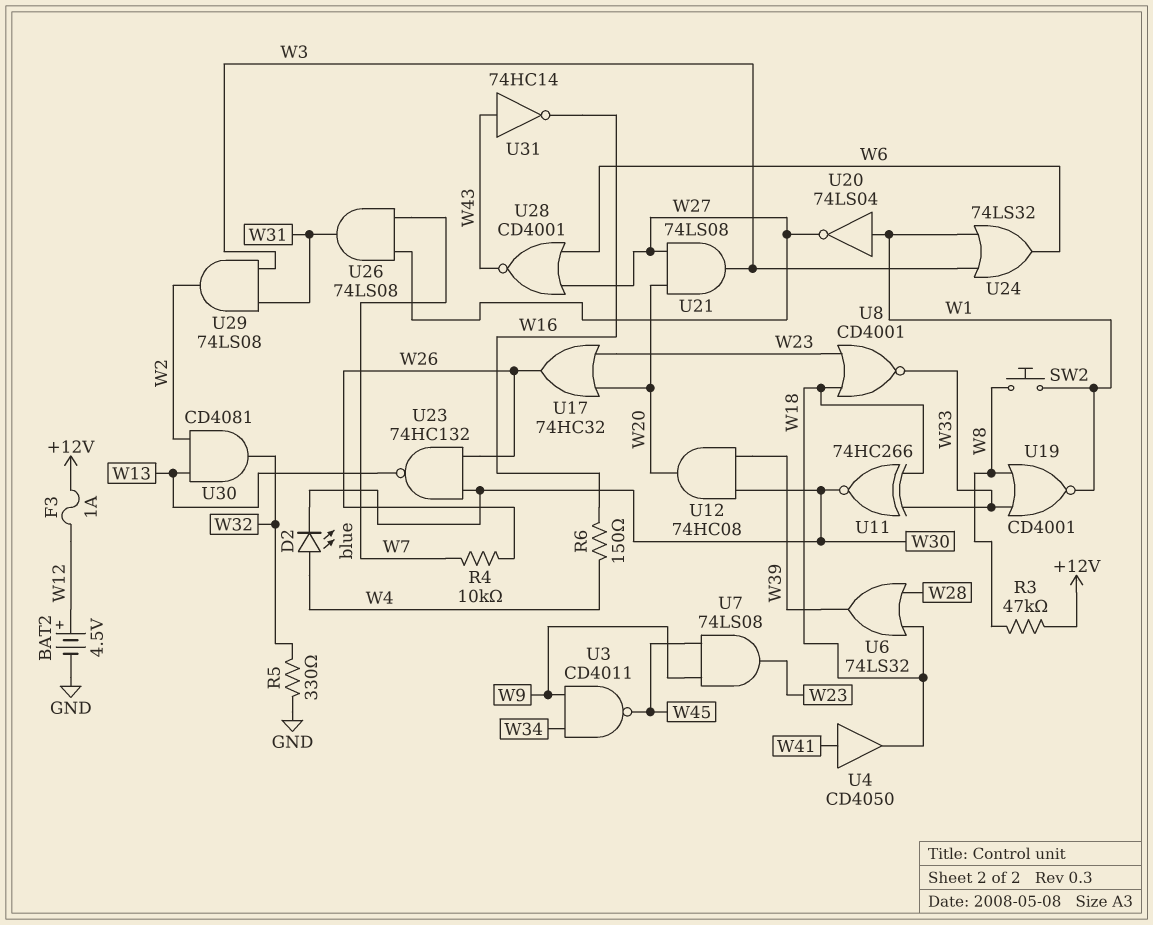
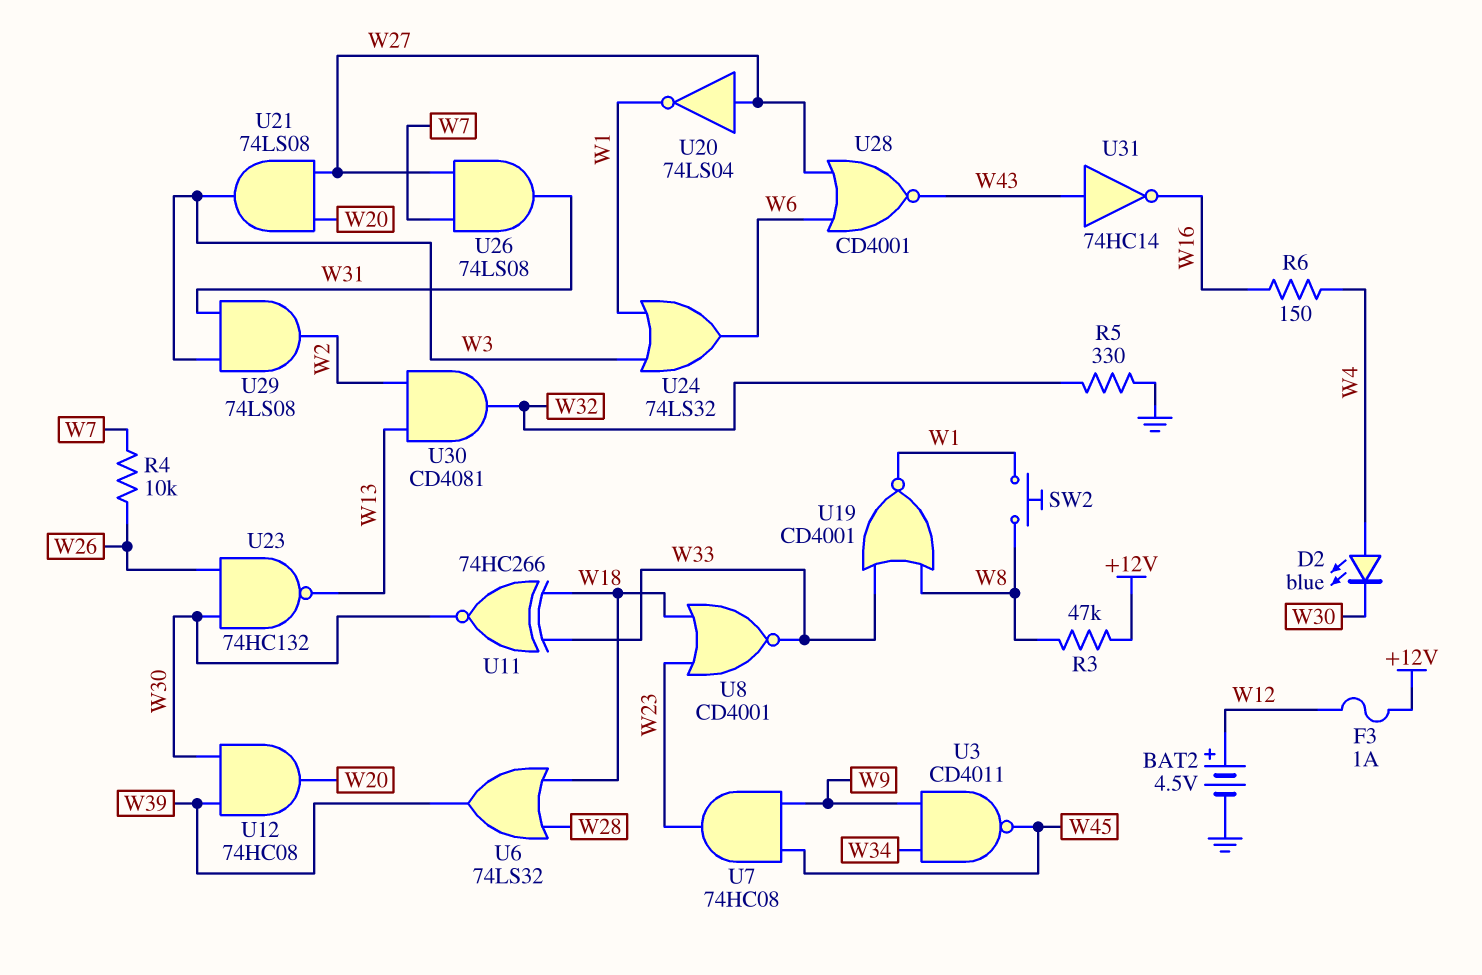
U4: buffer CD4050 (in W41, out W18) -> none
U7: AND 74LS08 (in W9, in W45, out W23) -> AND 74HC08 (in W9, in W45, out W23)
U17: OR 74HC32 (in W20, in W23, out W26) -> none
U20: NOT 74LS04 (in W1, out W27) -> NOT 74LS04 (in W27, out W1)

